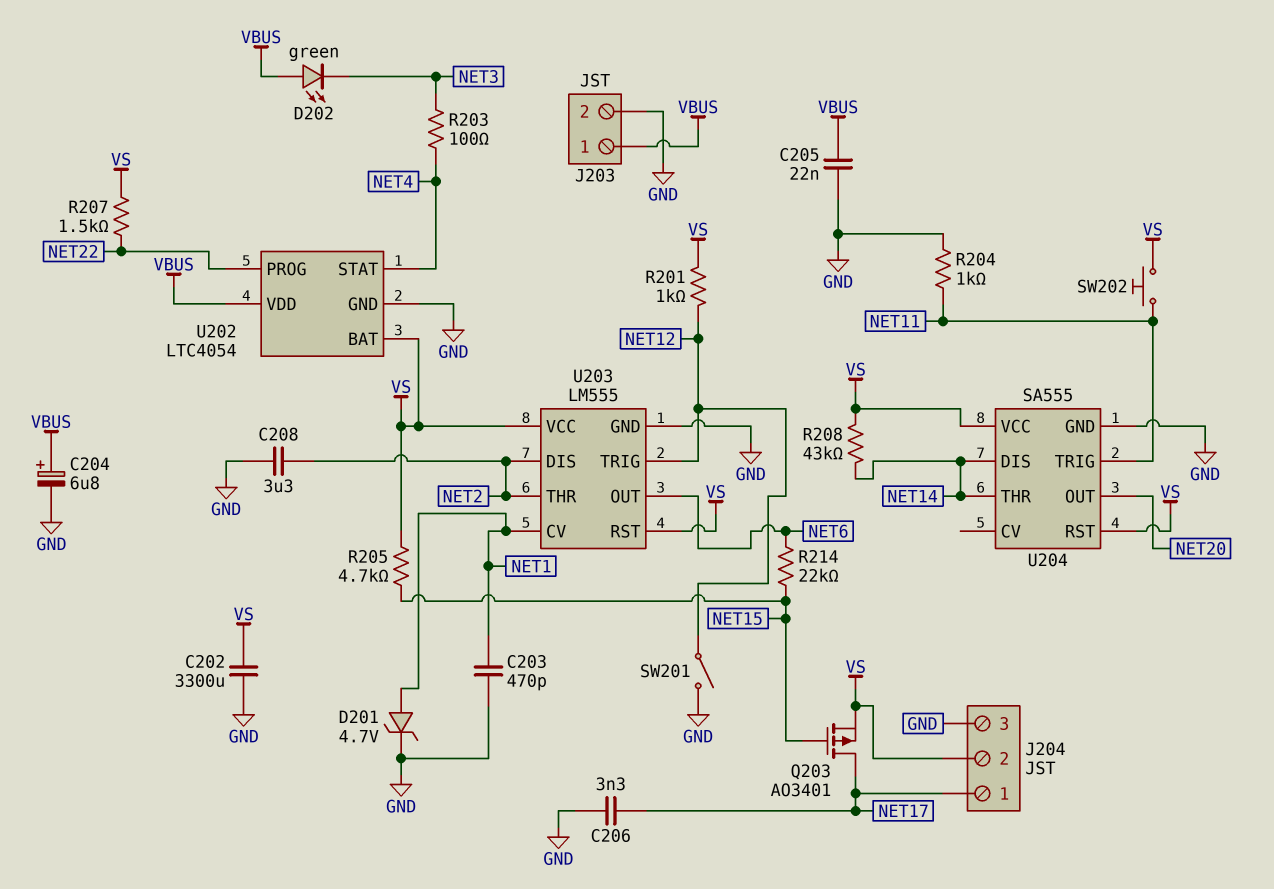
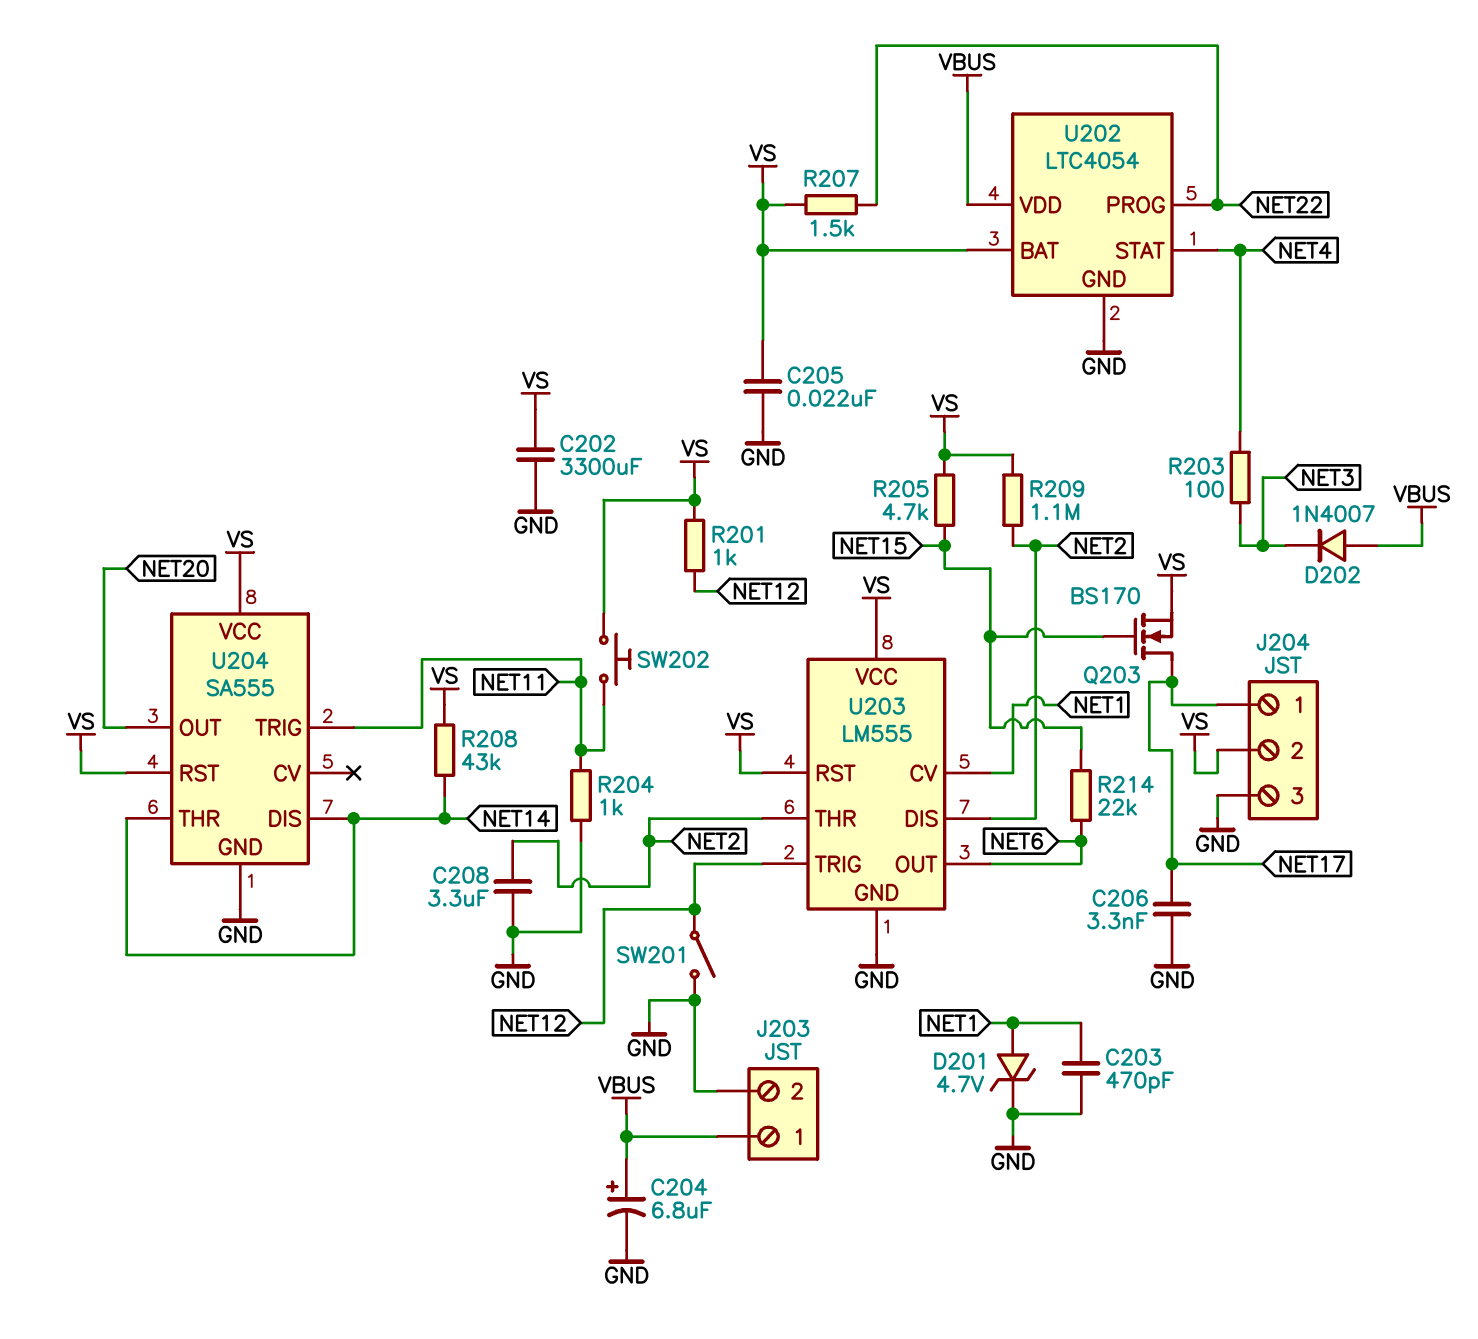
C205: 22nF (GND, VBUS) -> 22nF (GND, VS)
D202: LED green (A VBUS, K NET3) -> diode 1N4007 (A VBUS, K NET3)
Q203: PMOS AO3401 (G NET15, D NET17, S VS) -> NMOS BS170 (G NET15, D NET17, S VS)
R209: none -> 1.1M (NET2, VS)

